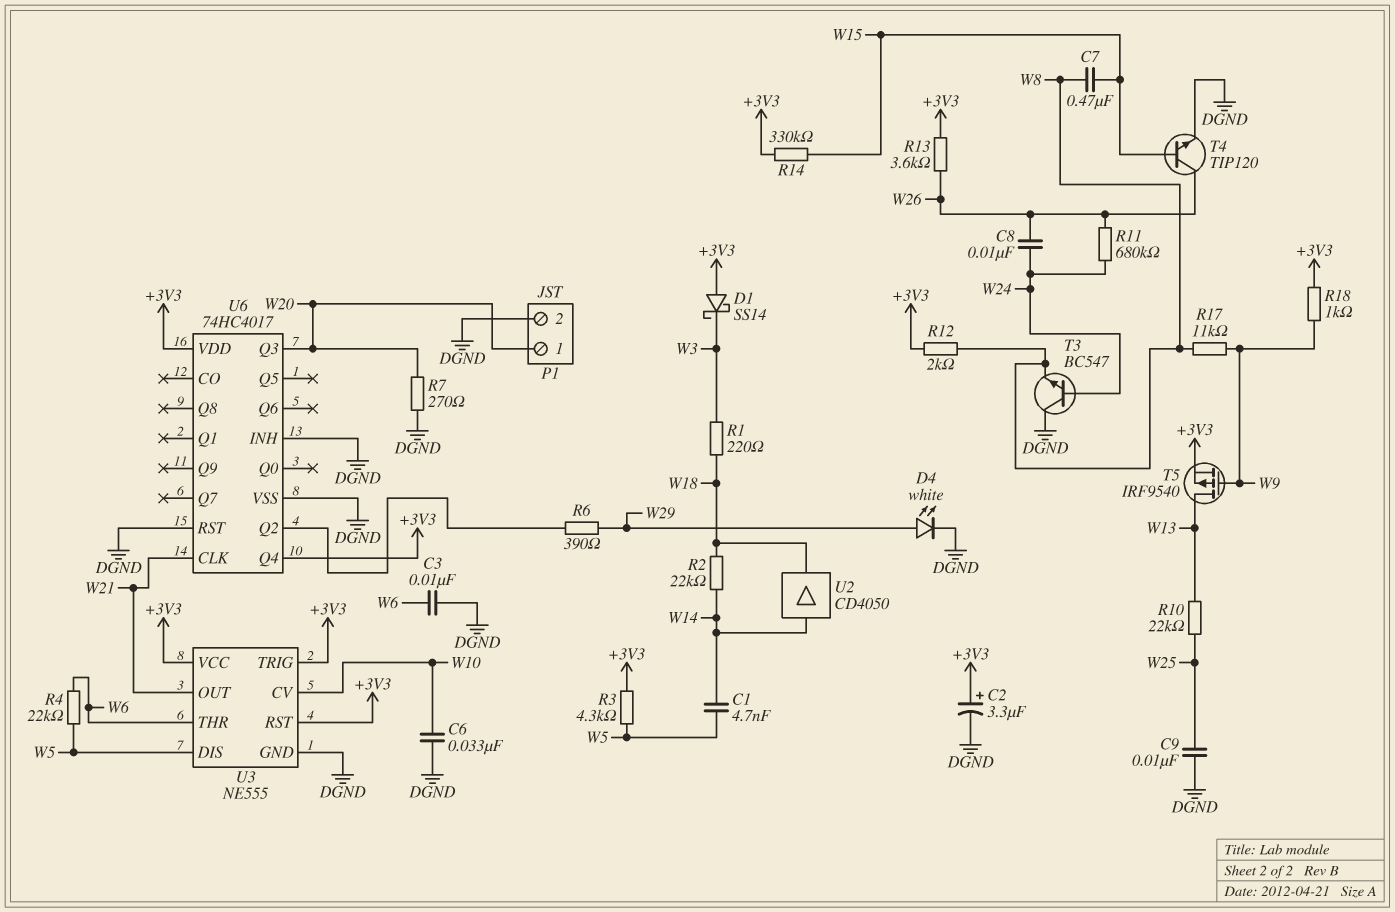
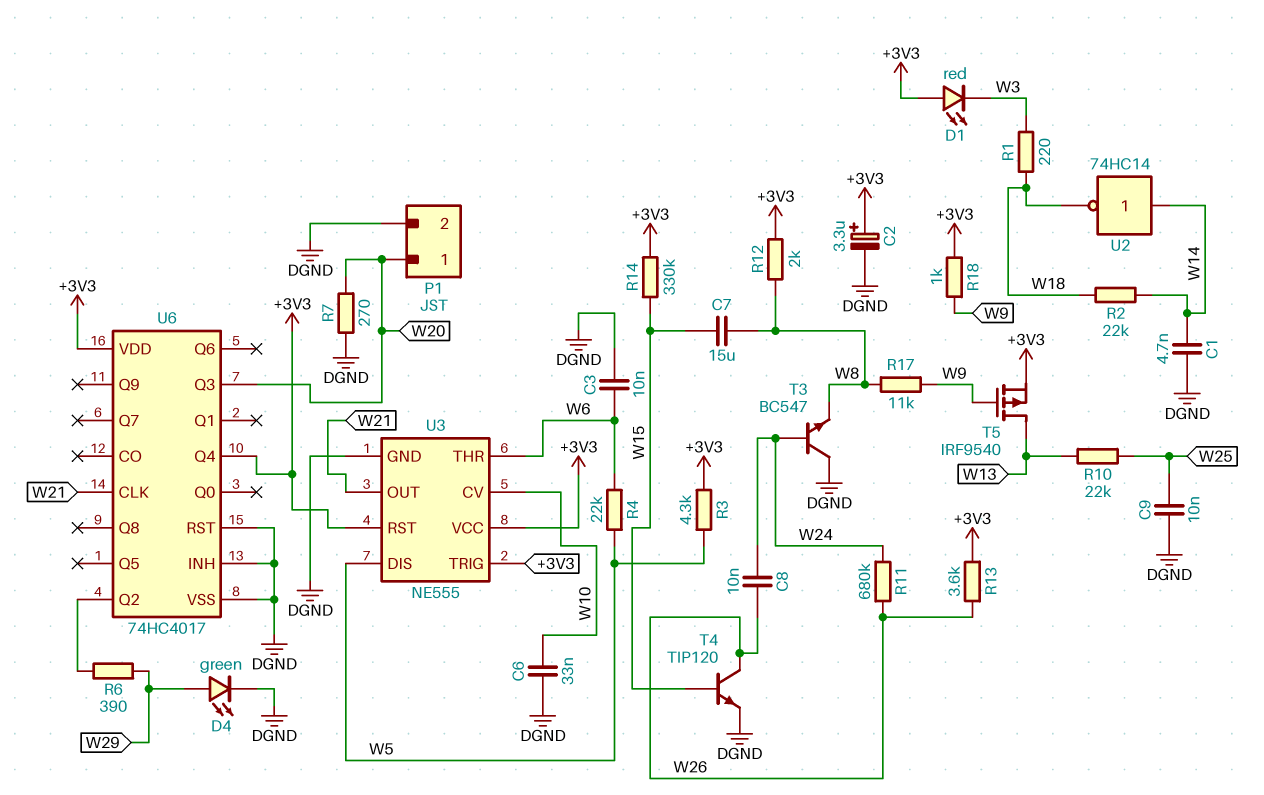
C1: 4.7nF (W5, W14) -> 4.7nF (DGND, W14)
C7: 470nF (W8, W15) -> 15uF (W8, W15)
D1: schottky SS14 (A +3V3, K W3) -> LED red (A +3V3, K W3)
D4: LED white (A W29, K DGND) -> LED green (A W29, K DGND)
U2: buffer CD4050 (in W14, out W18) -> NOT 74HC14 (in W14, out W18)

